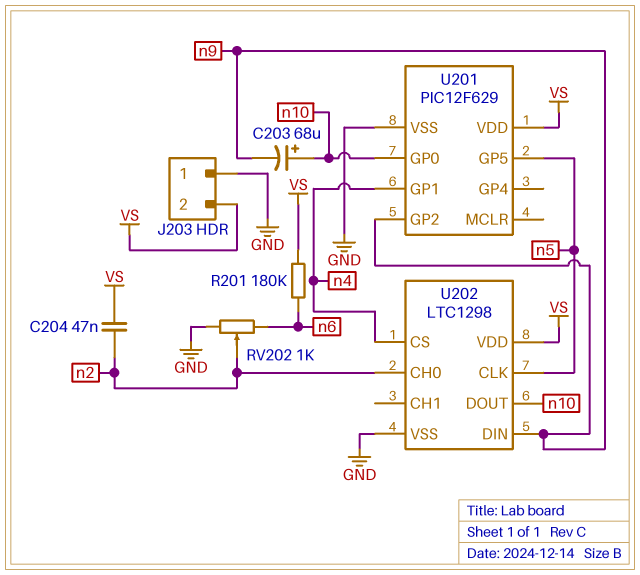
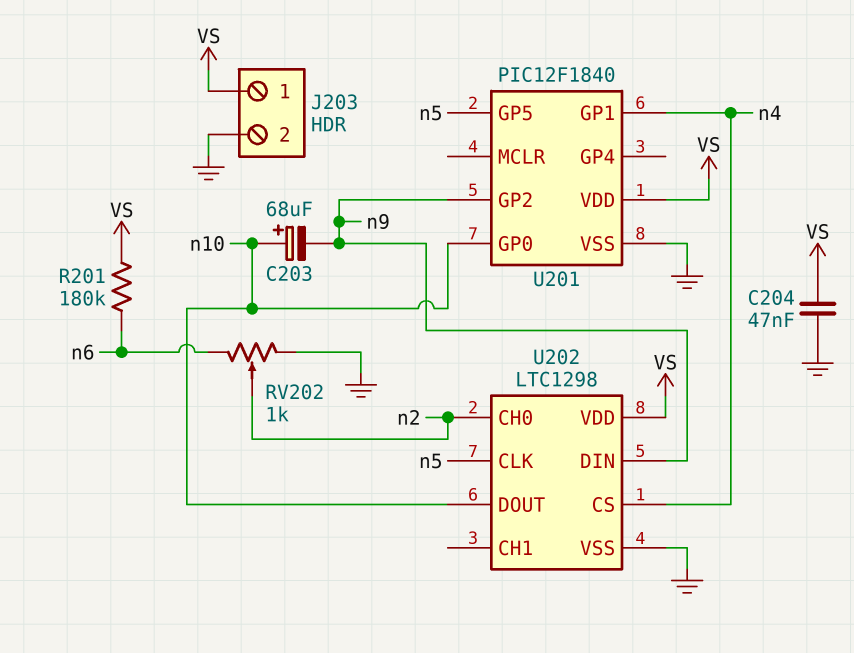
C204: 47nF (VS, n2) -> 47nF (GND, VS)
J203 pin 1: GND -> VS
J203 pin 2: VS -> GND
U201: PIC12F629 -> PIC12F1840

